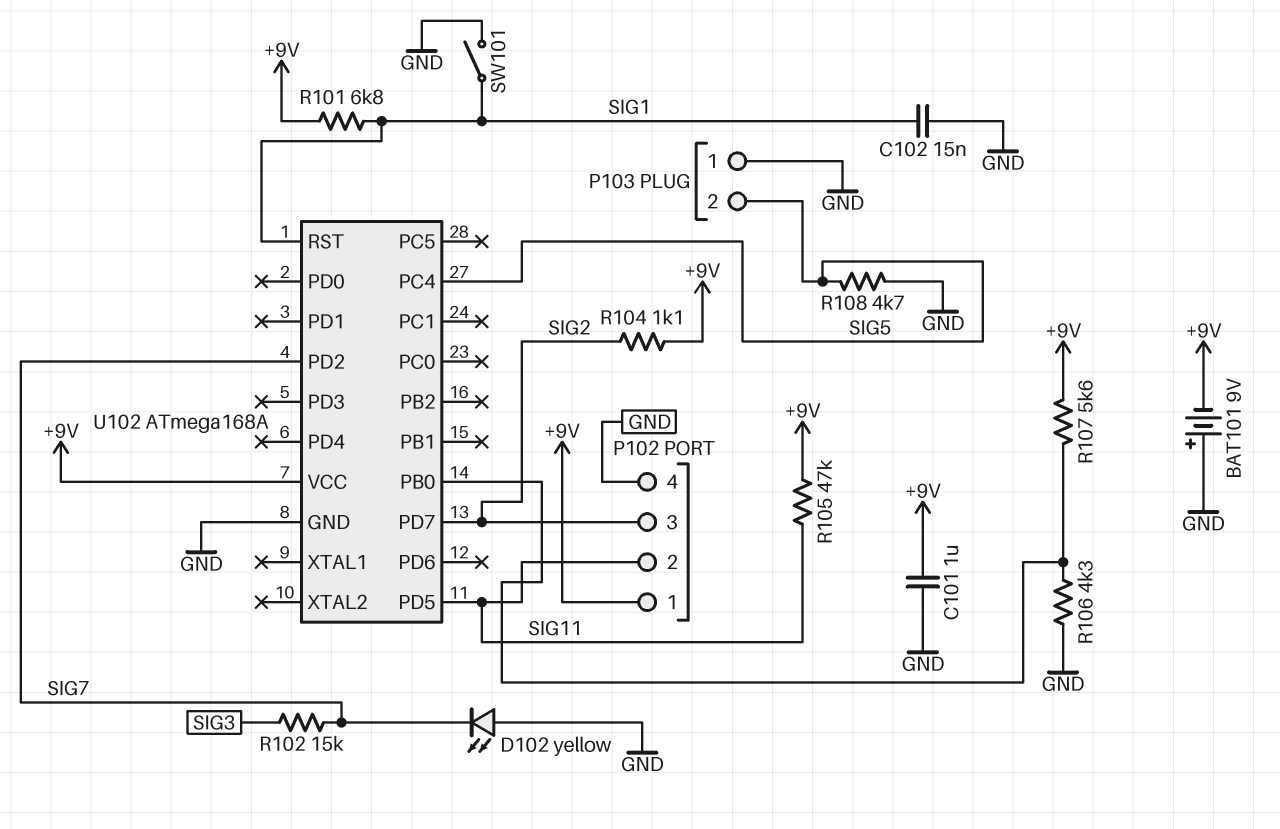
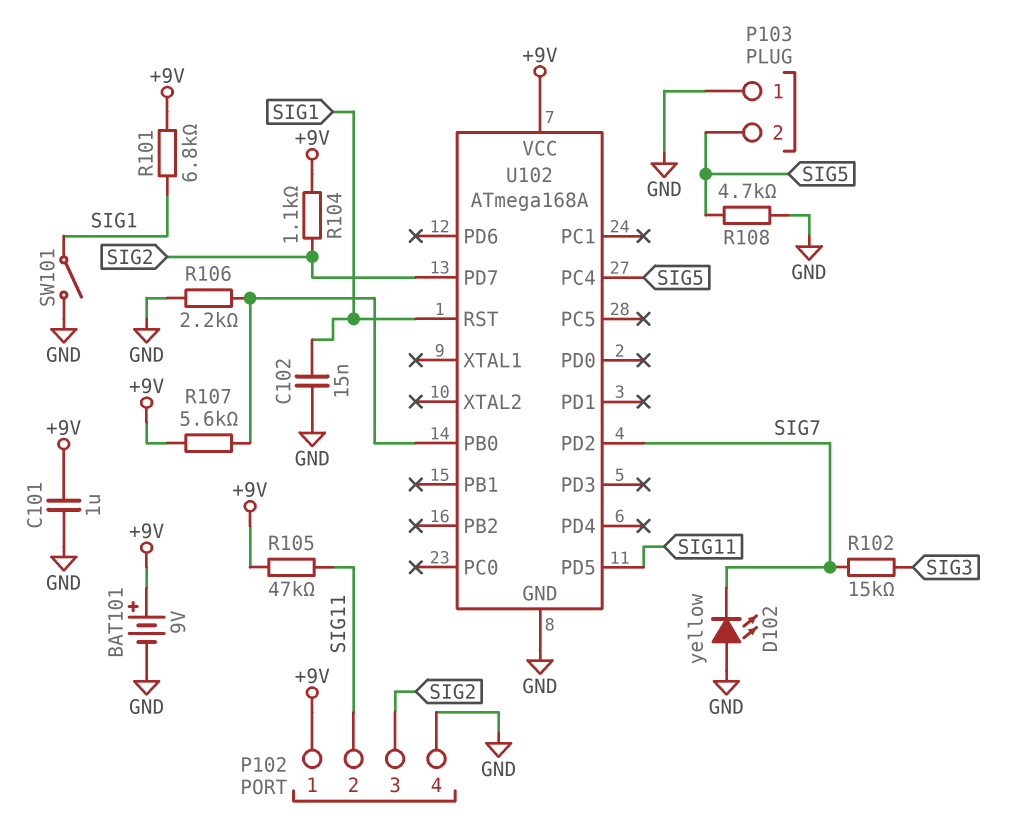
BAT101: 9V (plus GND, minus +9V) -> 9V (plus +9V, minus GND)
R106: 4.3k (GND, U102/PB0) -> 2.2k (GND, U102/PB0)

